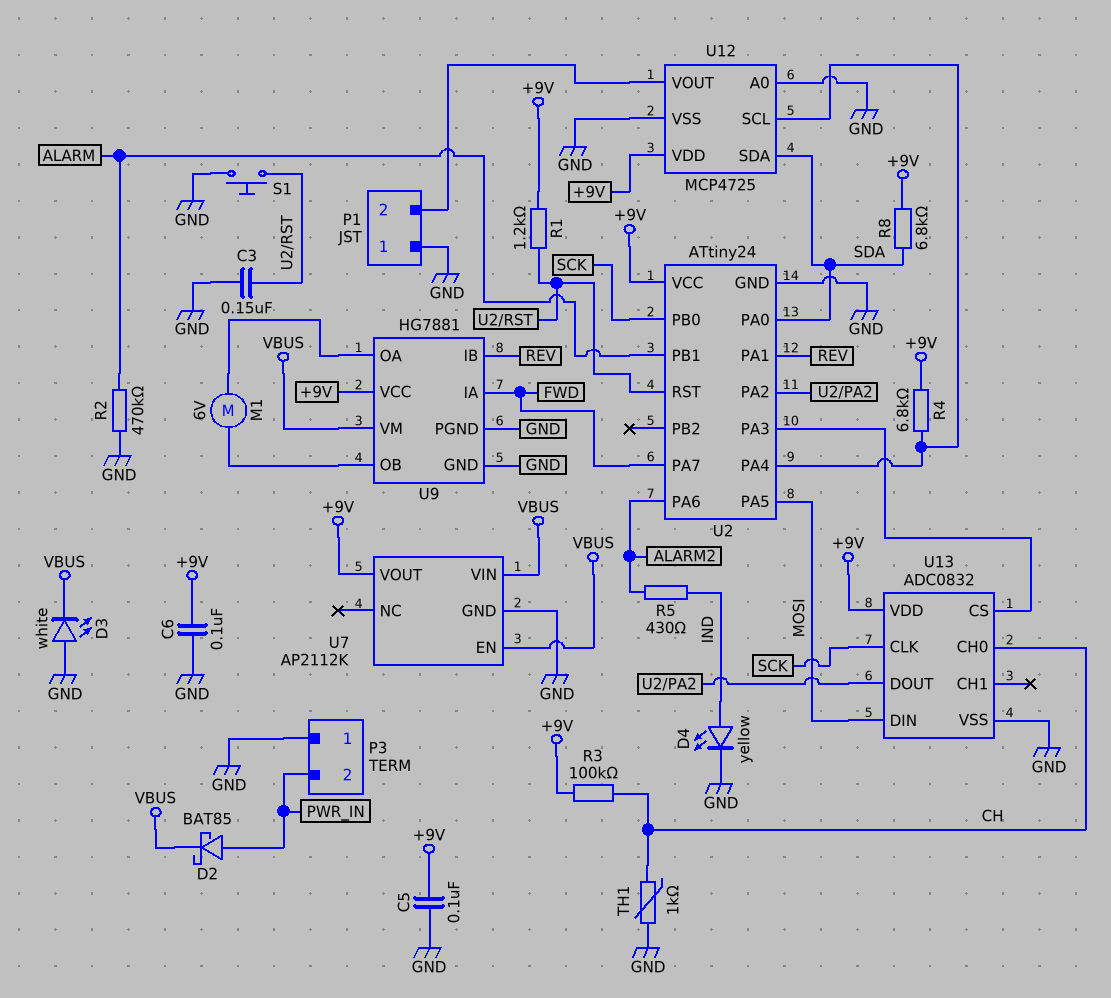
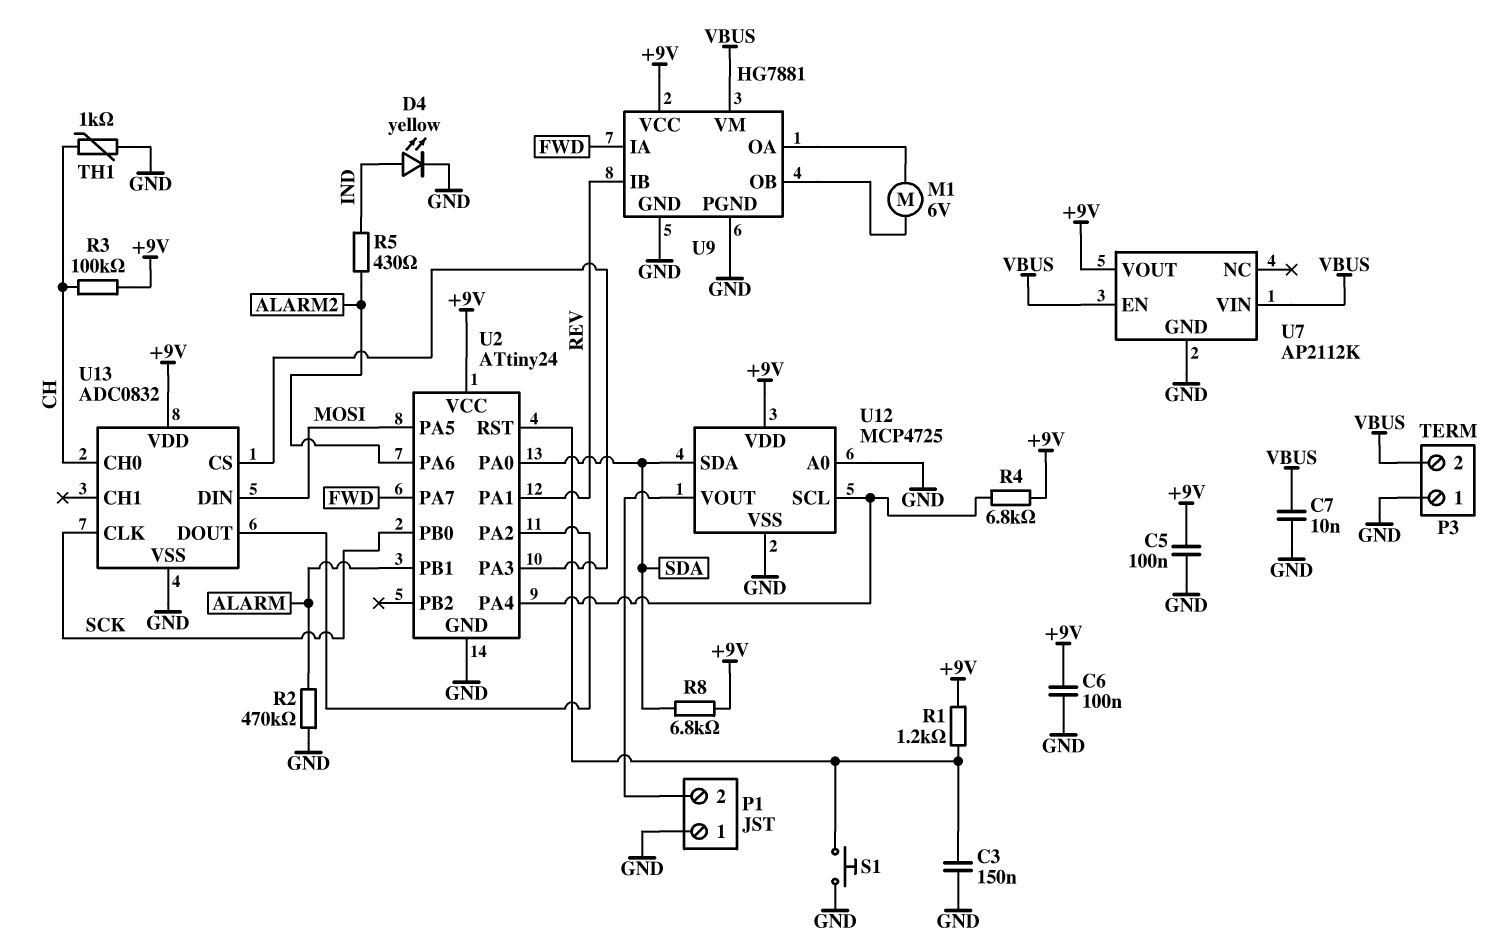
C7: none -> 10nF (GND, VBUS)
D2: schottky BAT85 (A PWR_IN, K VBUS) -> none
D3: LED white (A GND, K VBUS) -> none
P3 pin 2: PWR_IN -> VBUS

